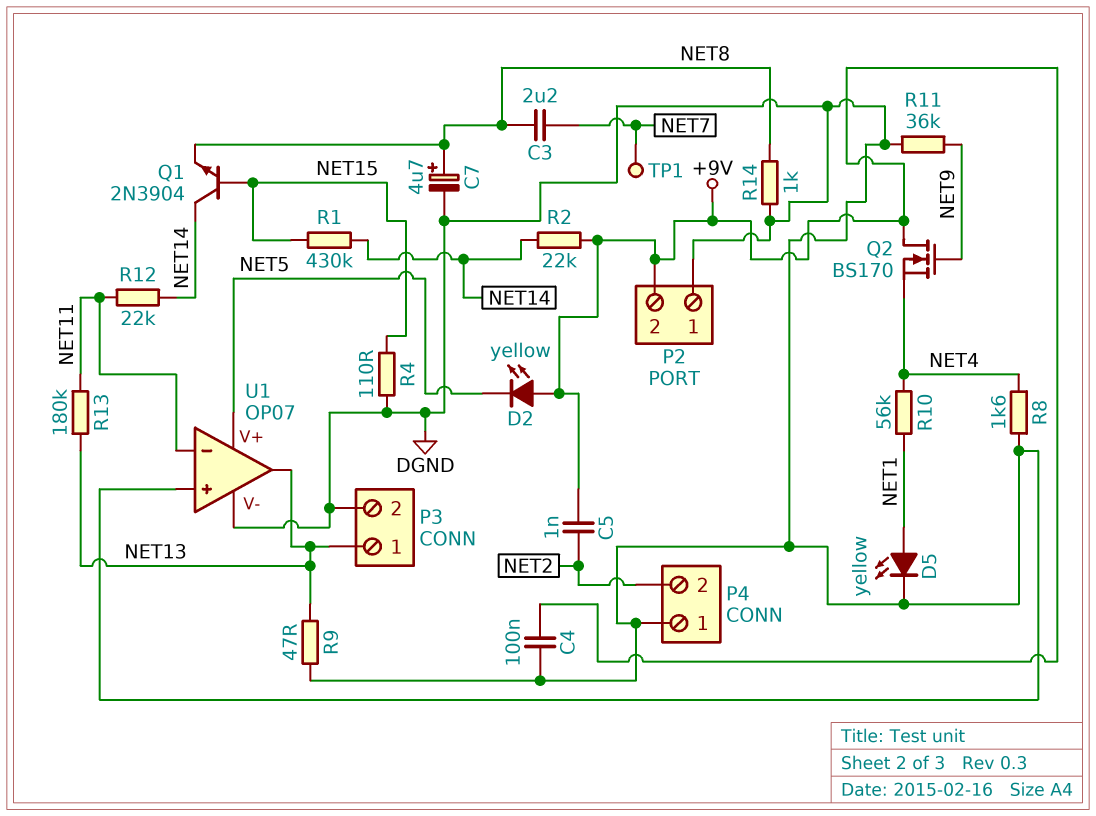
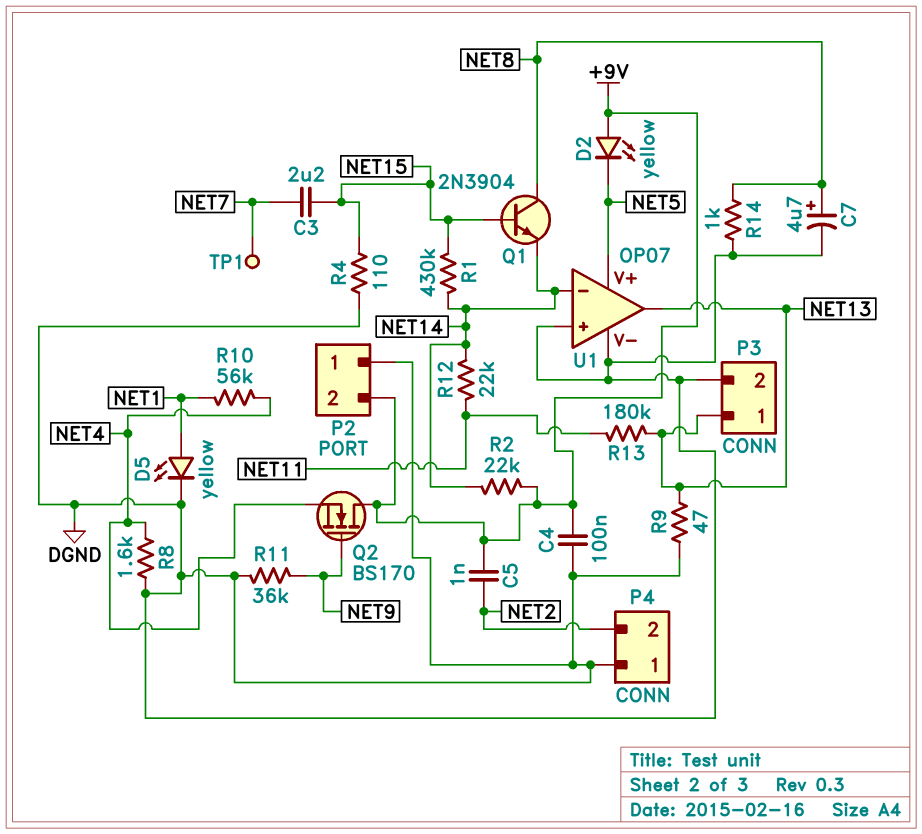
C3: 2.2uF (NET7, NET8) -> 2.2uF (NET7, NET15)
Q1: NPN 2N3904 (B NET15, C NET14, E NET8) -> NPN 2N3904 (B NET15, C NET8, E NET14)
U1 pin in-: NET11 -> NET14

